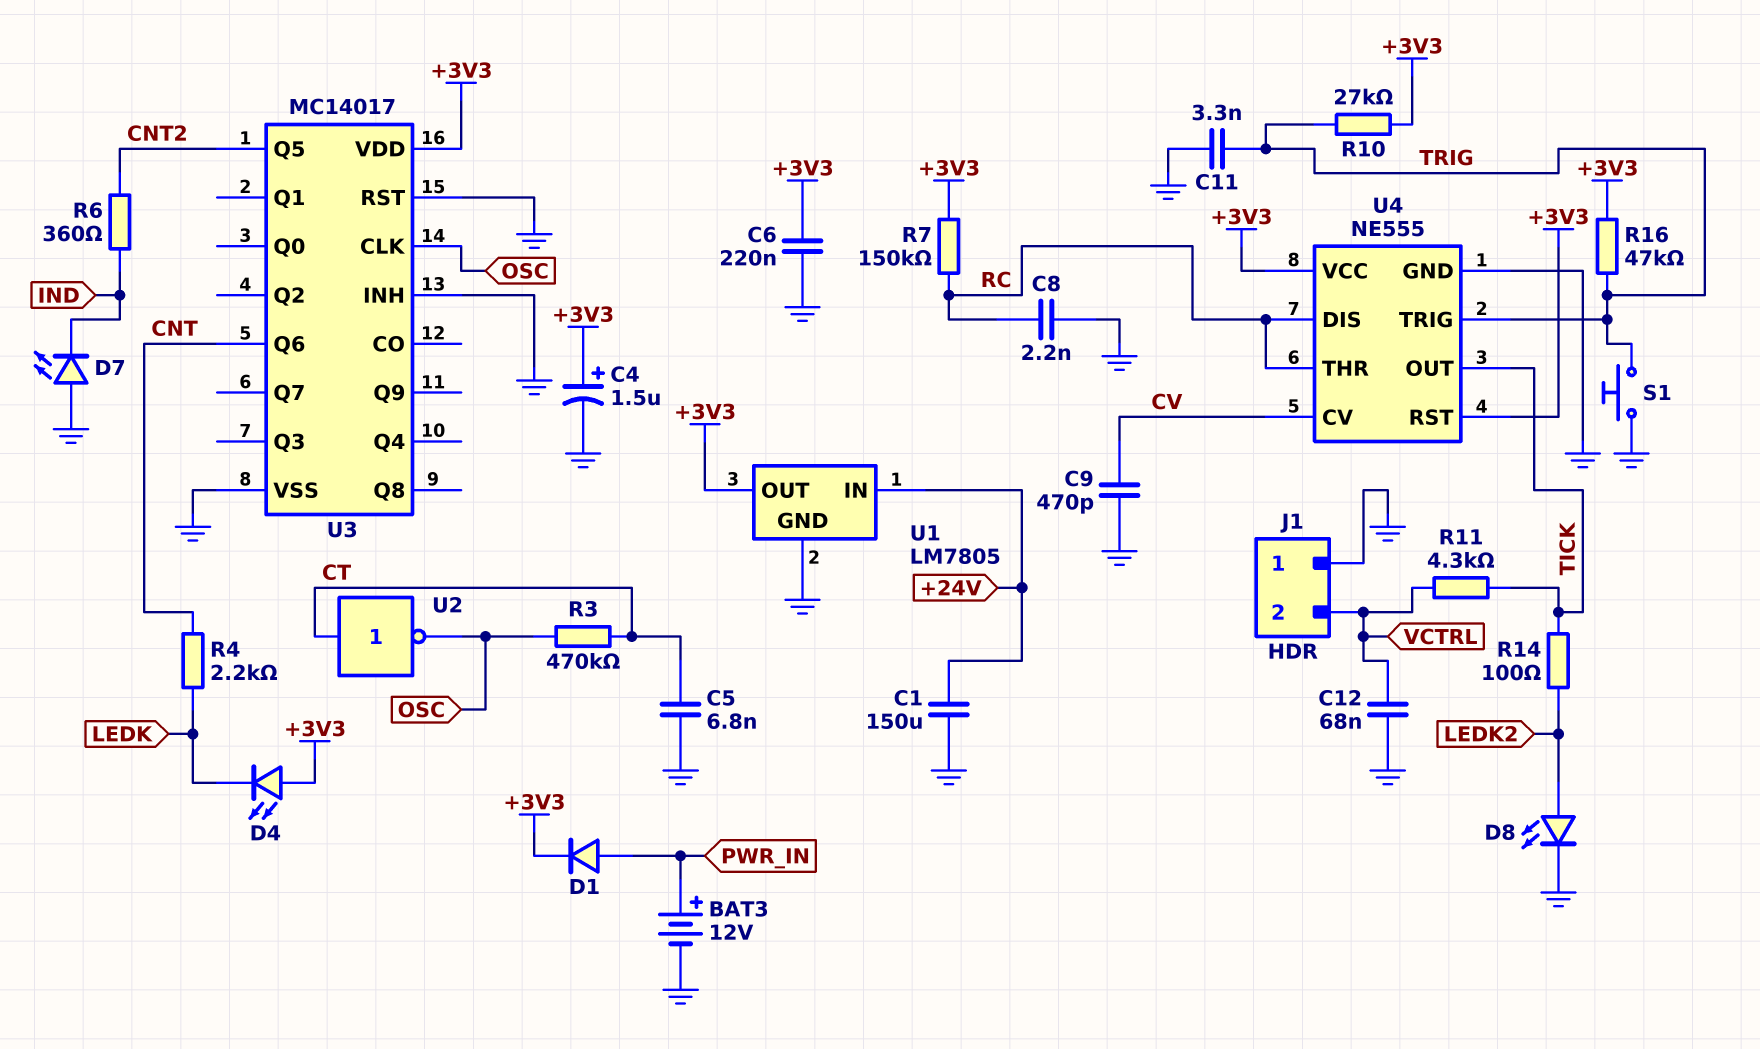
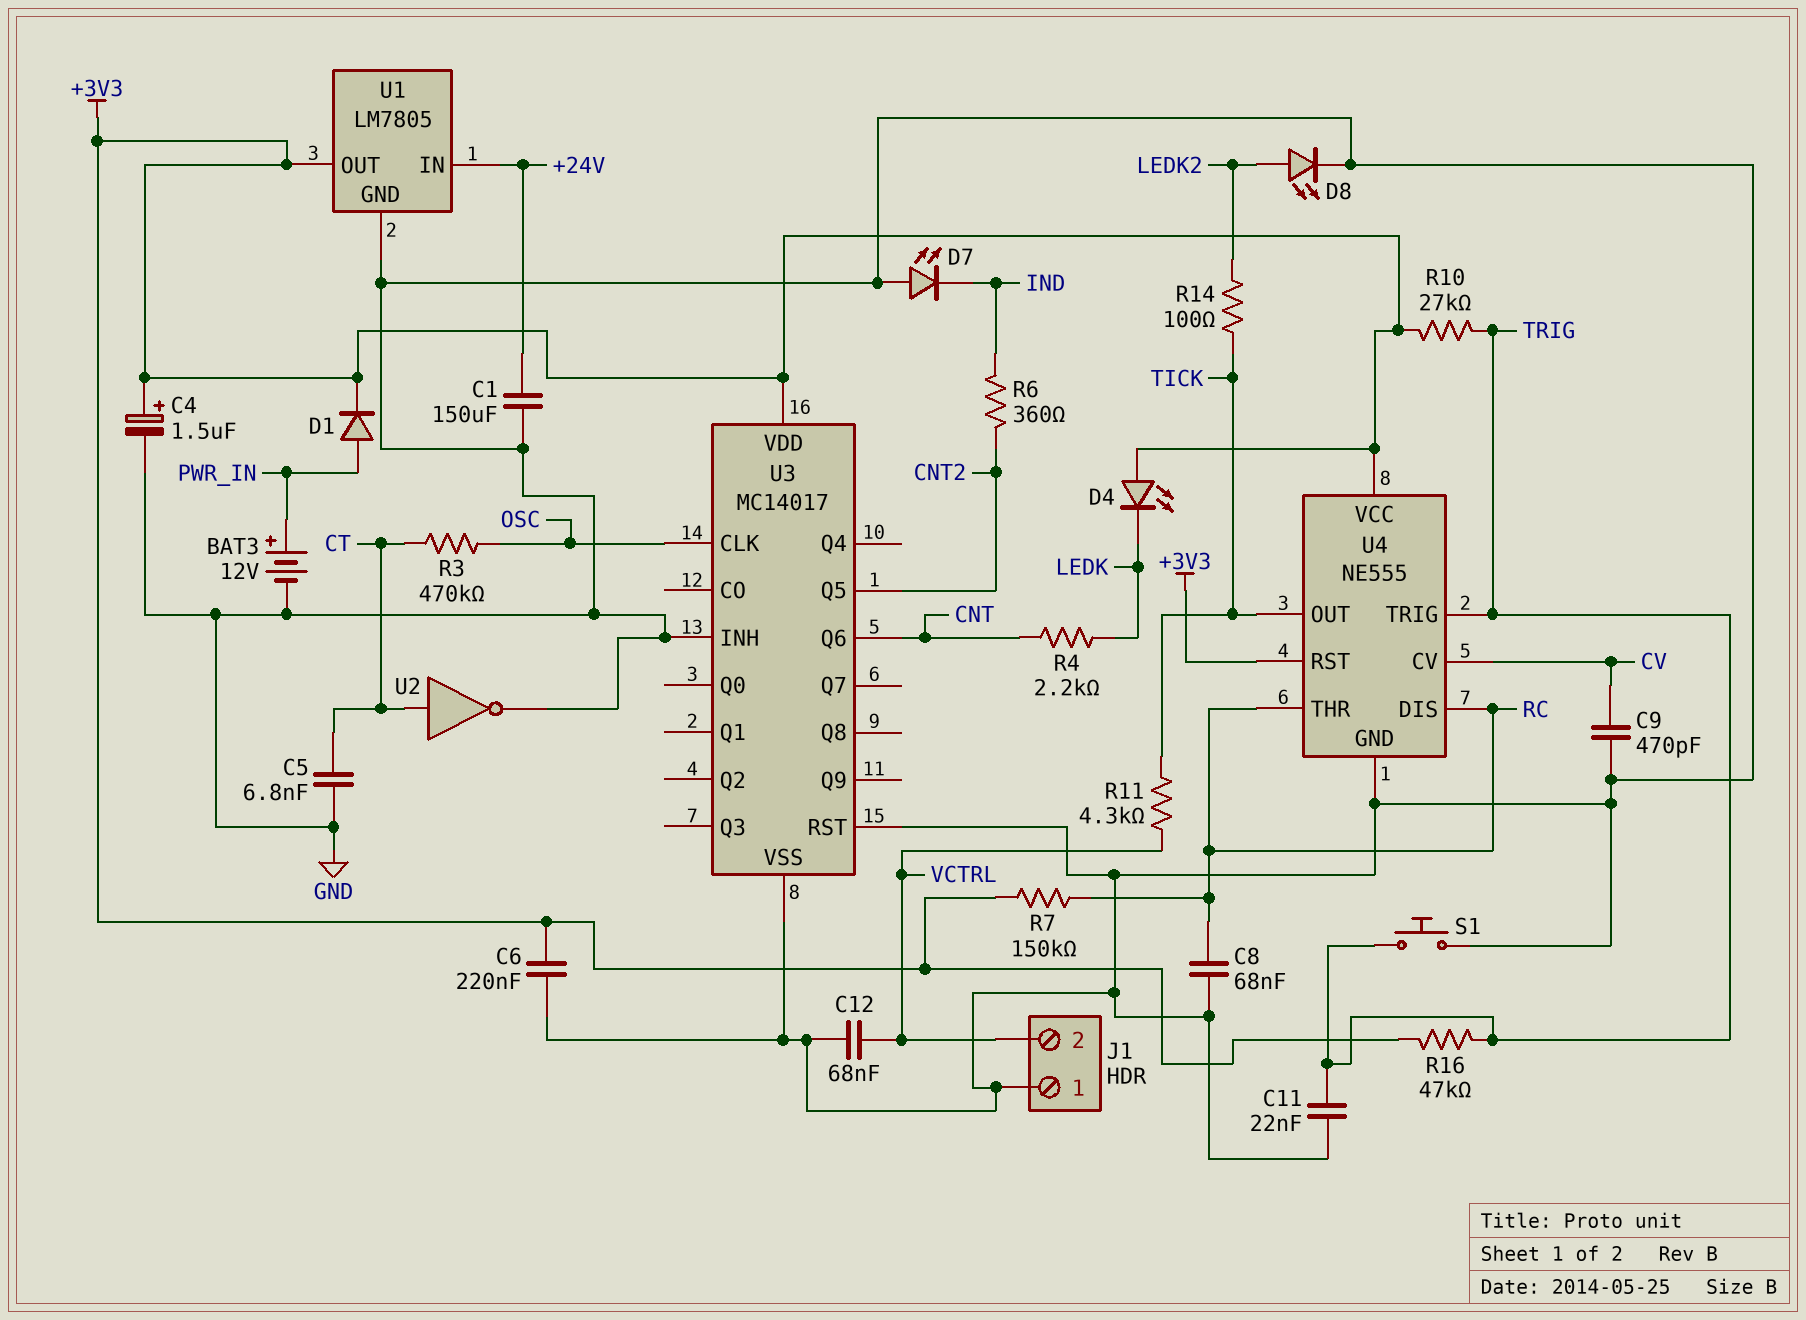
C8: 2.2nF (GND, RC) -> 68nF (GND, RC)
C11: 3.3nF (GND, TRIG) -> 22nF (GND, TRIG)
U2: NOT (in CT, out OSC) -> NOT (in CT, out GND)

